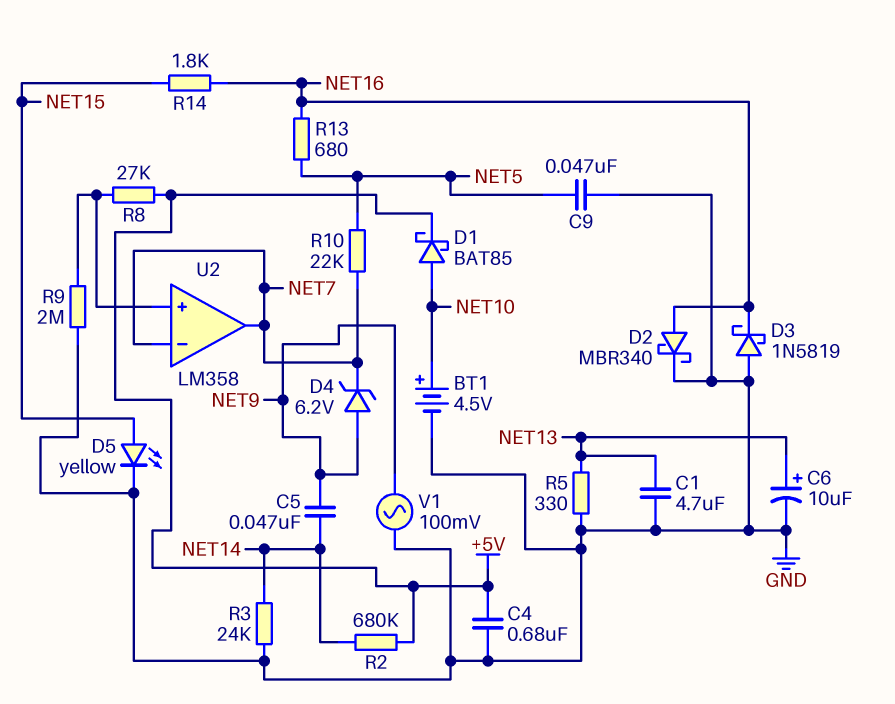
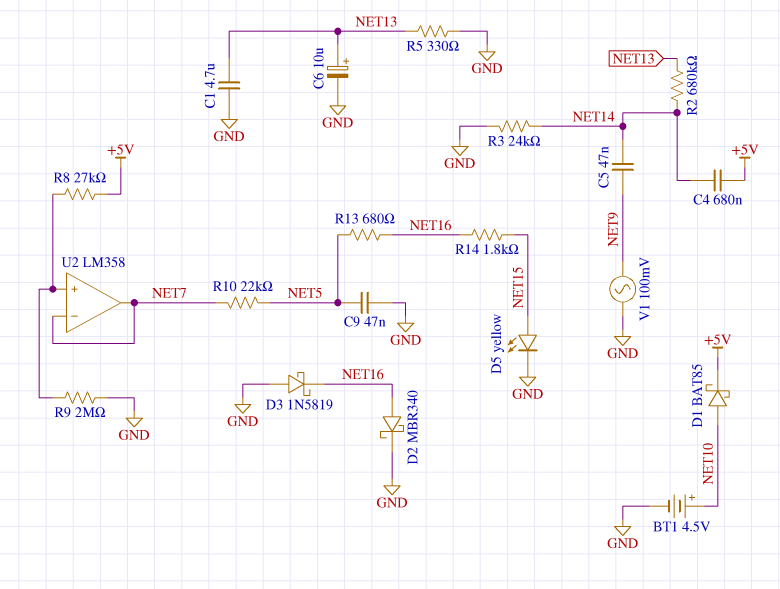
C4: 680nF (+5V, GND) -> 680nF (+5V, NET14)
D4: zener 6.2V (A NET9, K NET7) -> none
R2: 680k (+5V, NET14) -> 680k (NET13, NET14)

